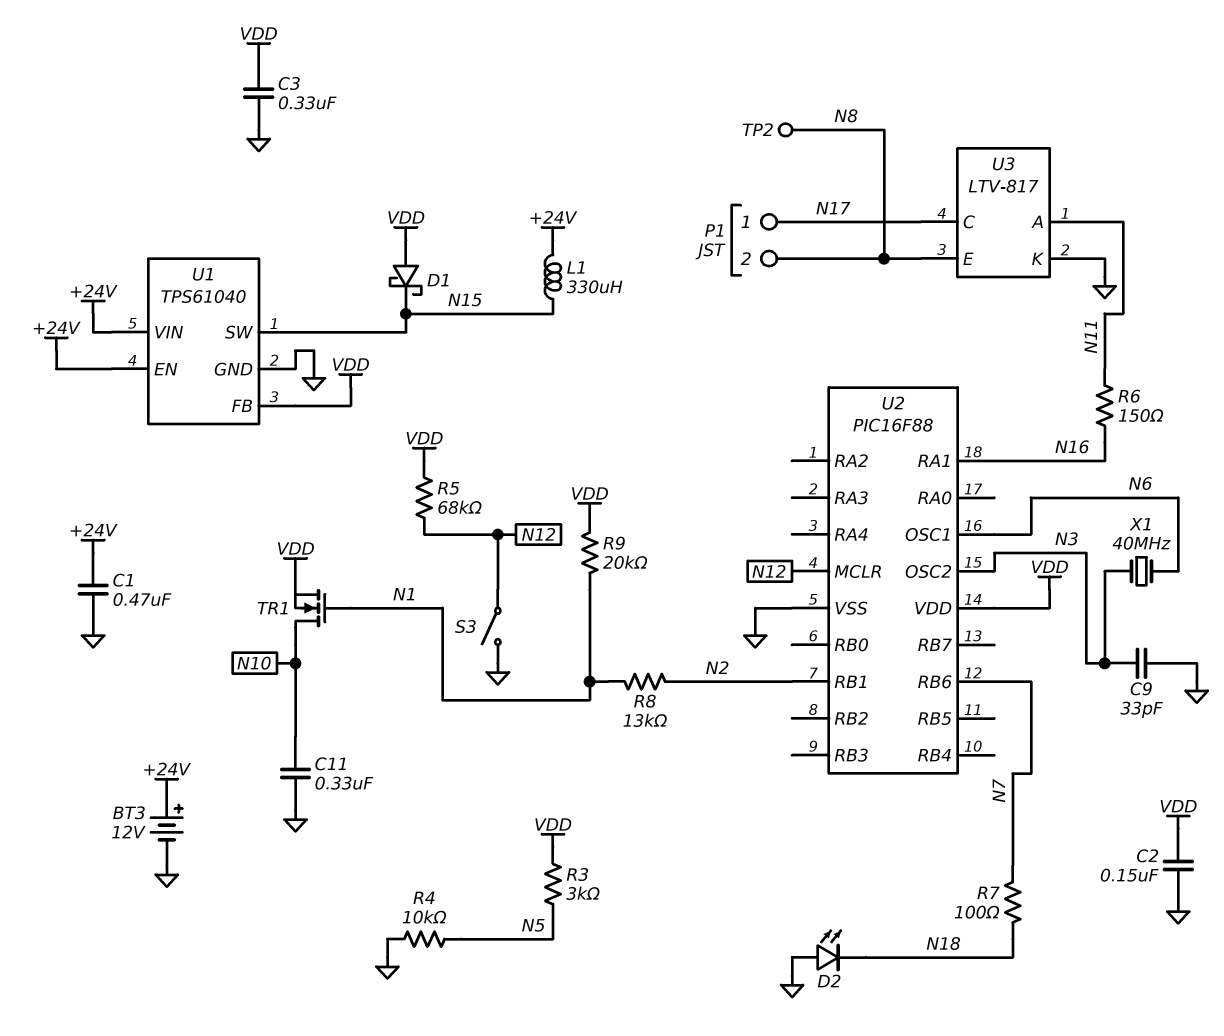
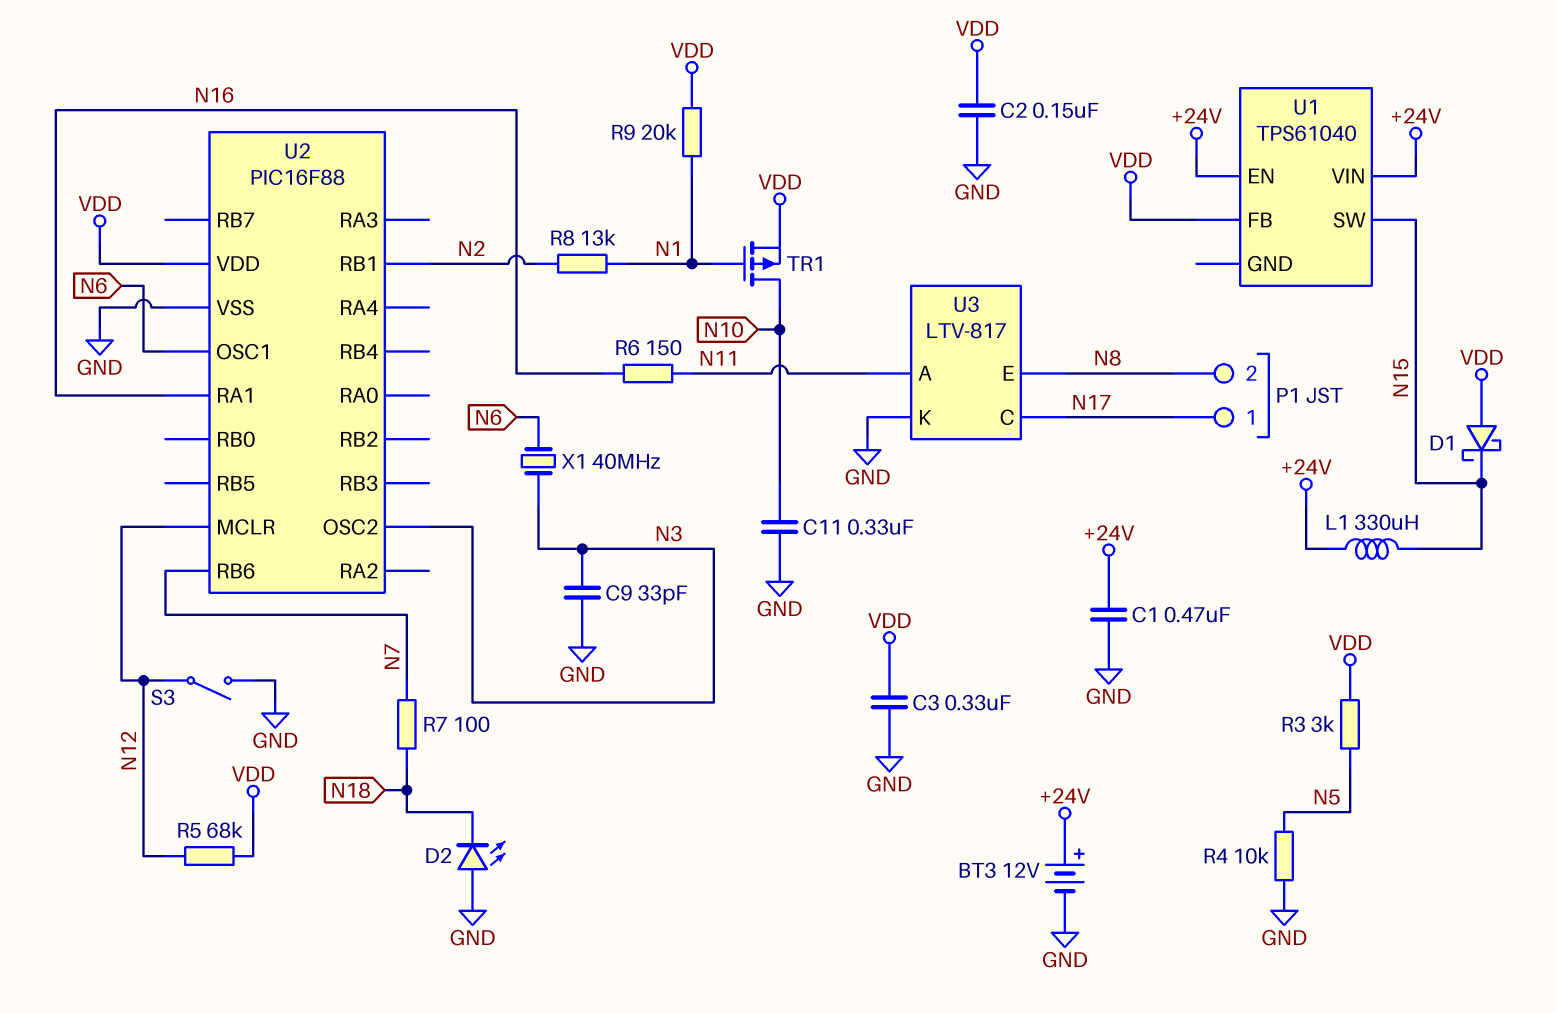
TP2: test point (N8) -> none
TR1: NMOS (G N1, D N10, S VDD) -> PMOS (G N1, D N10, S VDD)
U1 pin GND: GND -> none

